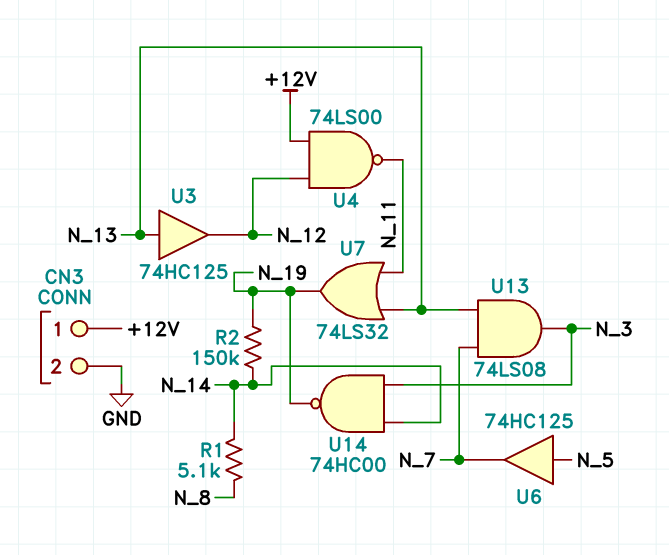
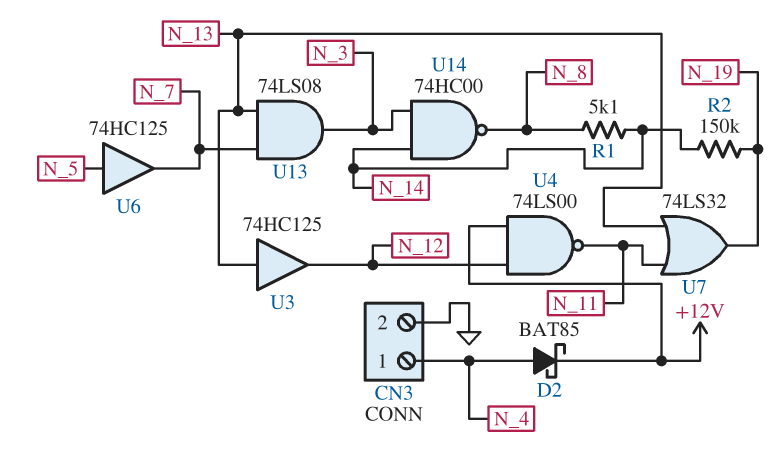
CN3 pin 1: +12V -> N_4
D2: none -> schottky BAT85 (A N_4, K +12V)
U14: NAND 74HC00 (in N_3, in N_14, out N_19) -> NAND 74HC00 (in N_3, in N_14, out N_8)

